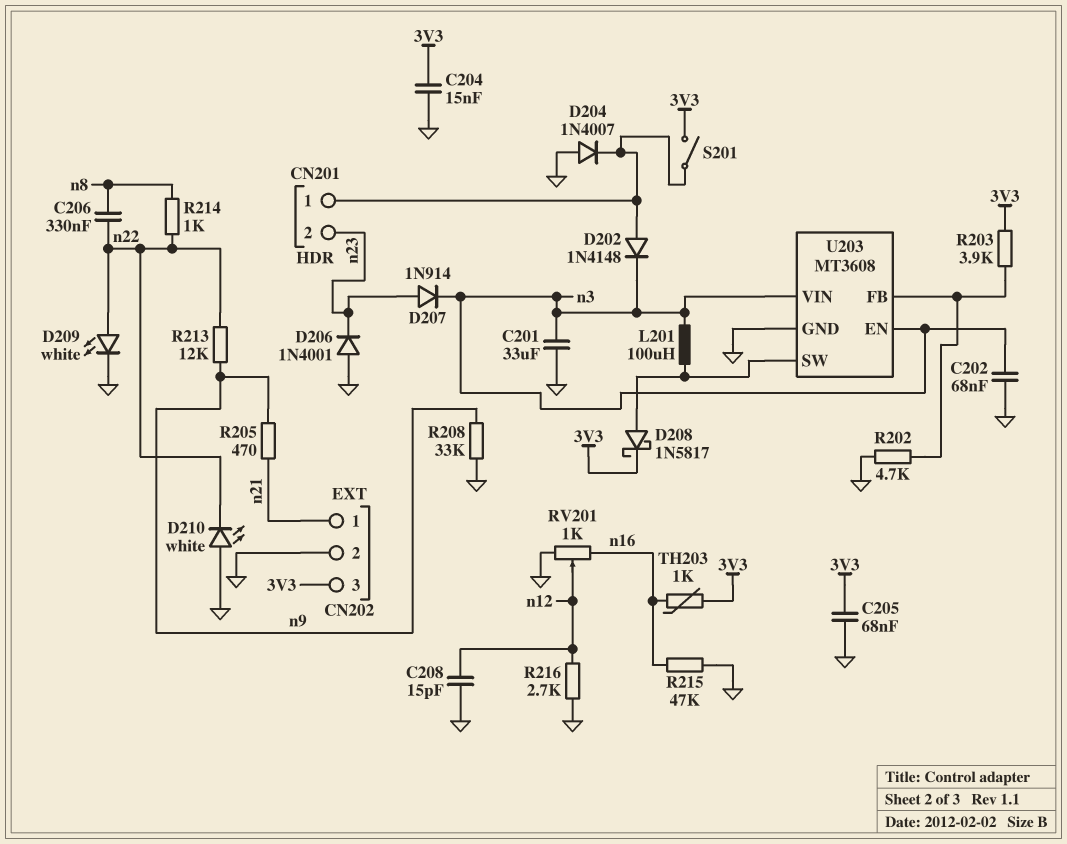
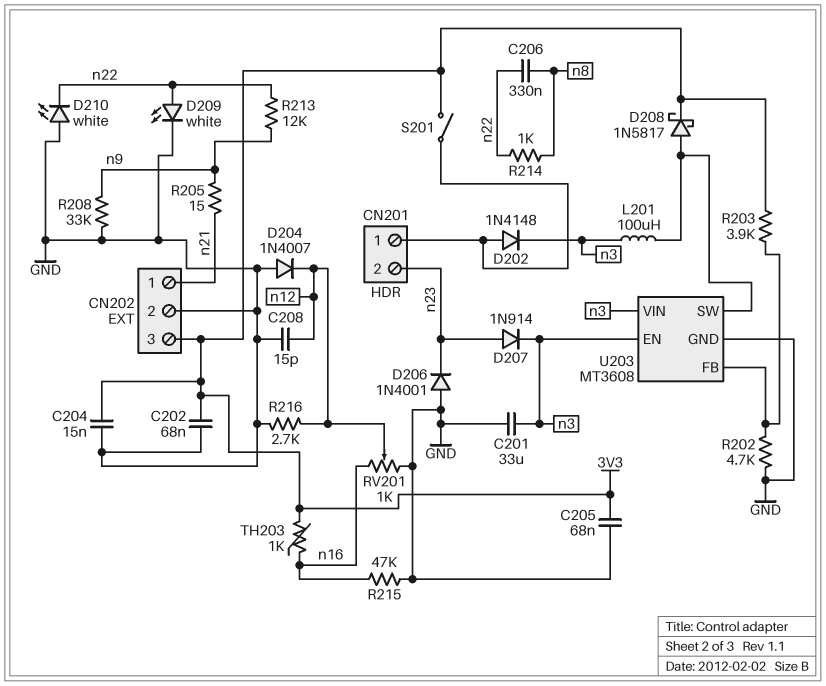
C202: 68nF (GND, n3) -> 68nF (3V3, GND)
D204: diode 1N4007 (A GND, K CN201/1) -> diode 1N4007 (A GND, K n12)
R205: 470 (n9, n21) -> 15 (n9, n21)

